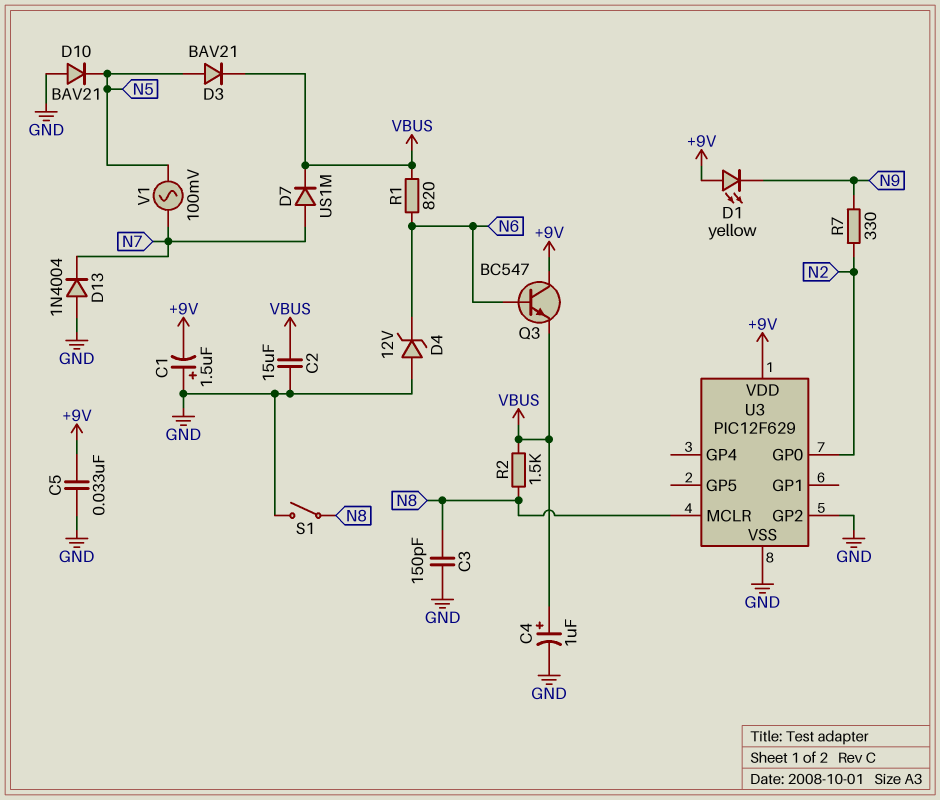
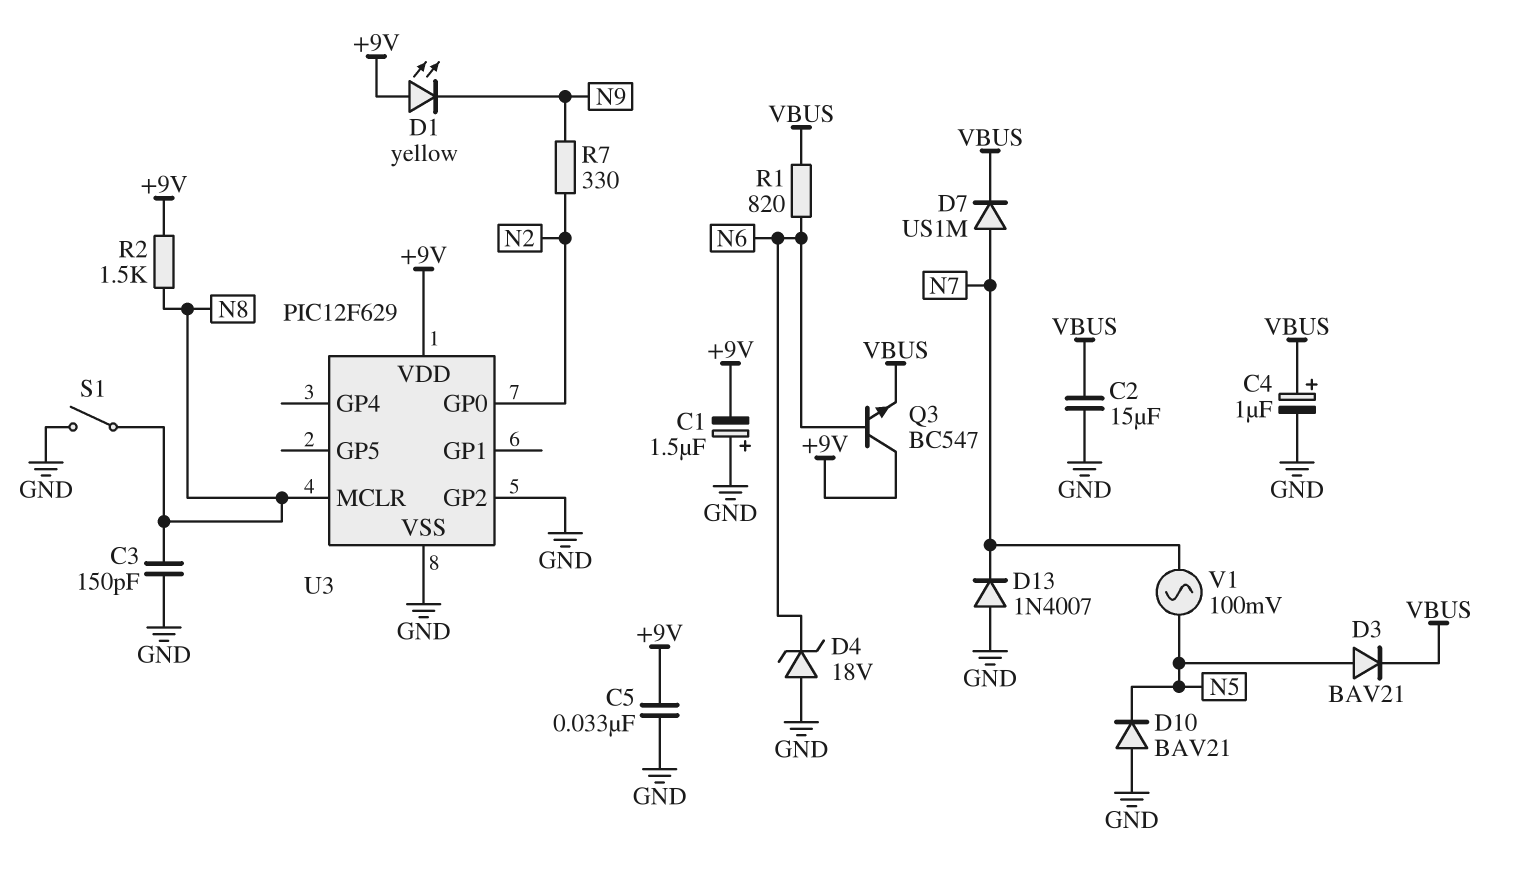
D4: zener 12V (A GND, K N6) -> zener 18V (A GND, K N6)
D13: diode 1N4004 (A GND, K N7) -> diode 1N4007 (A GND, K N7)
R2: 1.5k (N8, VBUS) -> 1.5k (+9V, N8)

